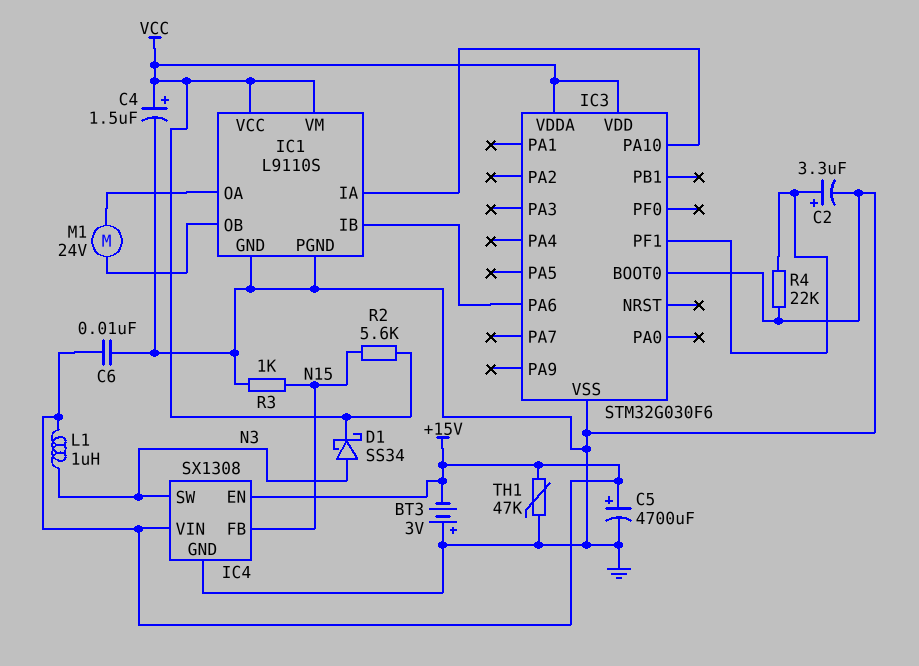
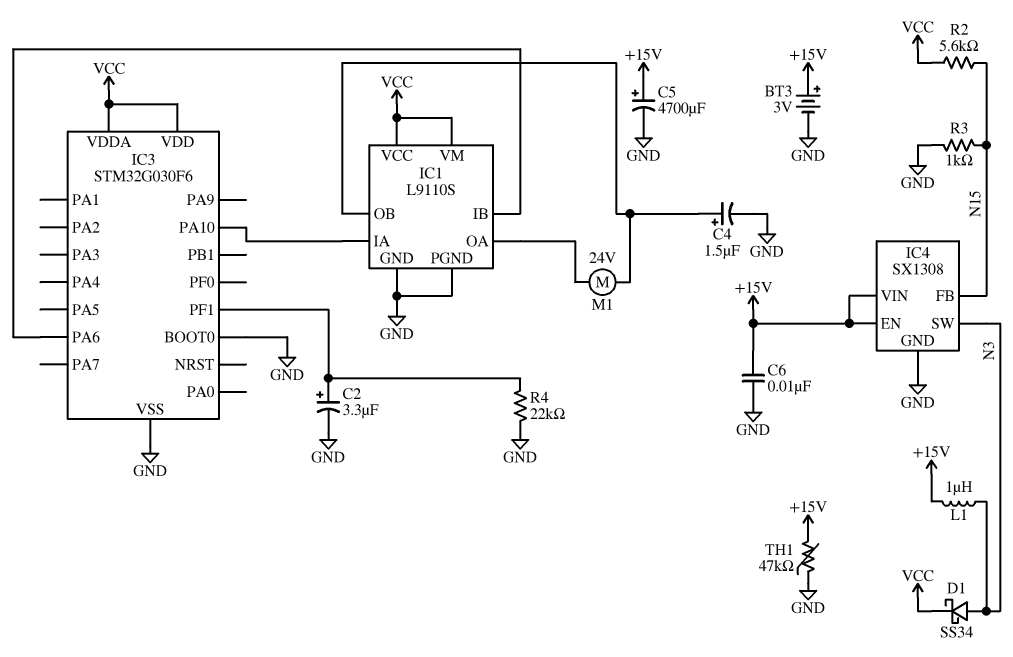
BT3: 3V (plus GND, minus +15V) -> 3V (plus +15V, minus GND)
C4: 1.5uF (plus VCC, minus GND) -> 1.5uF (plus IC1/OB, minus GND)

